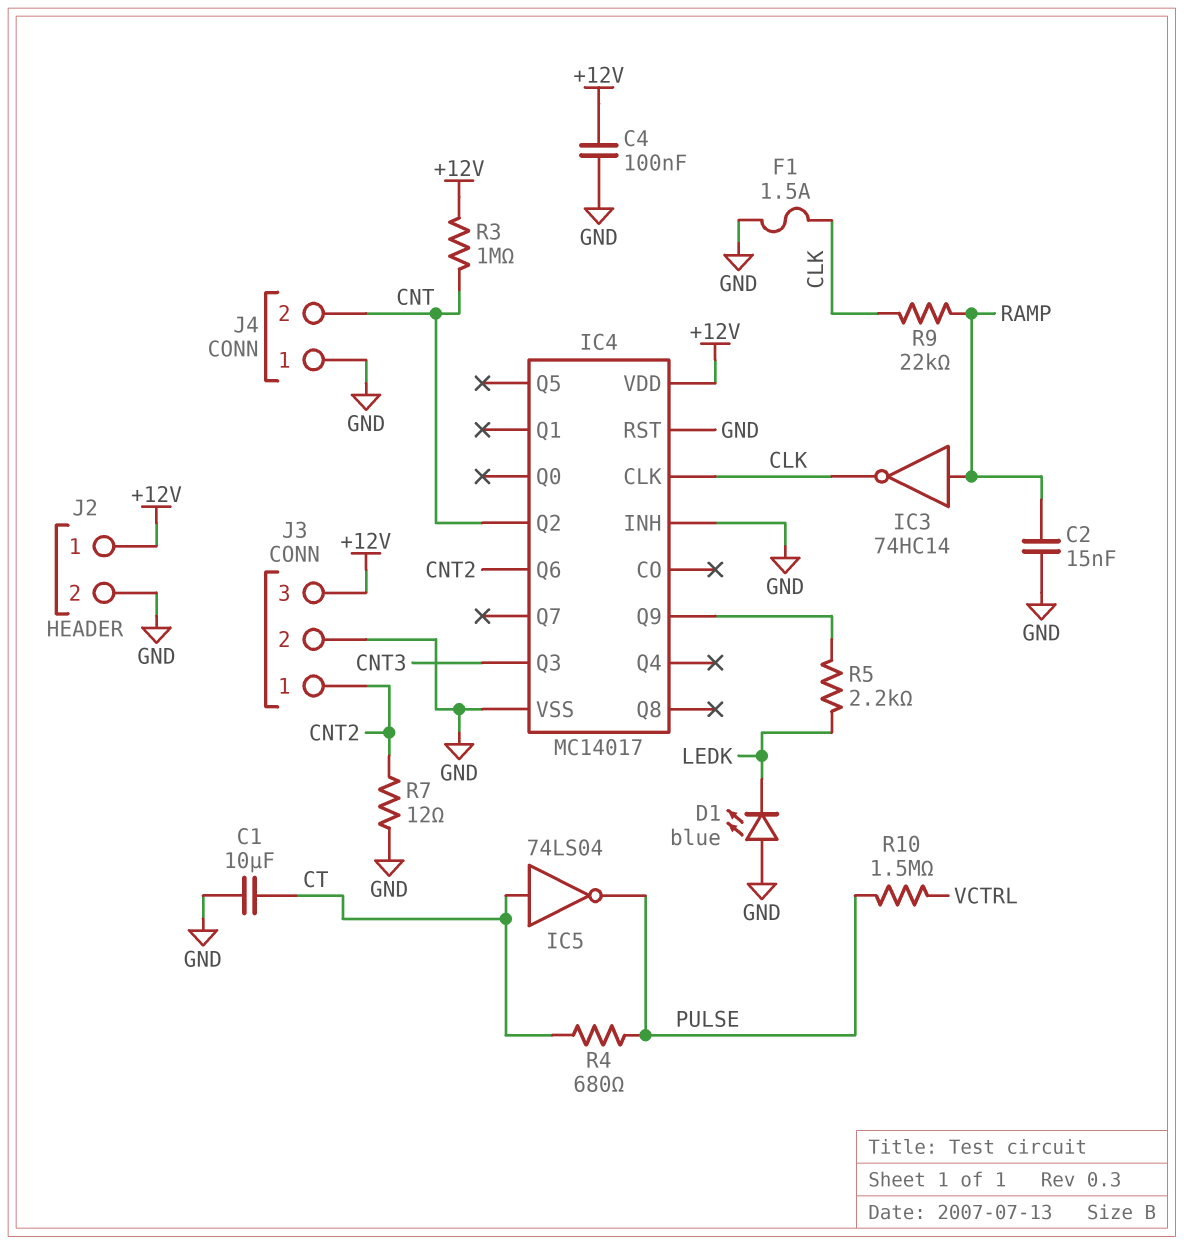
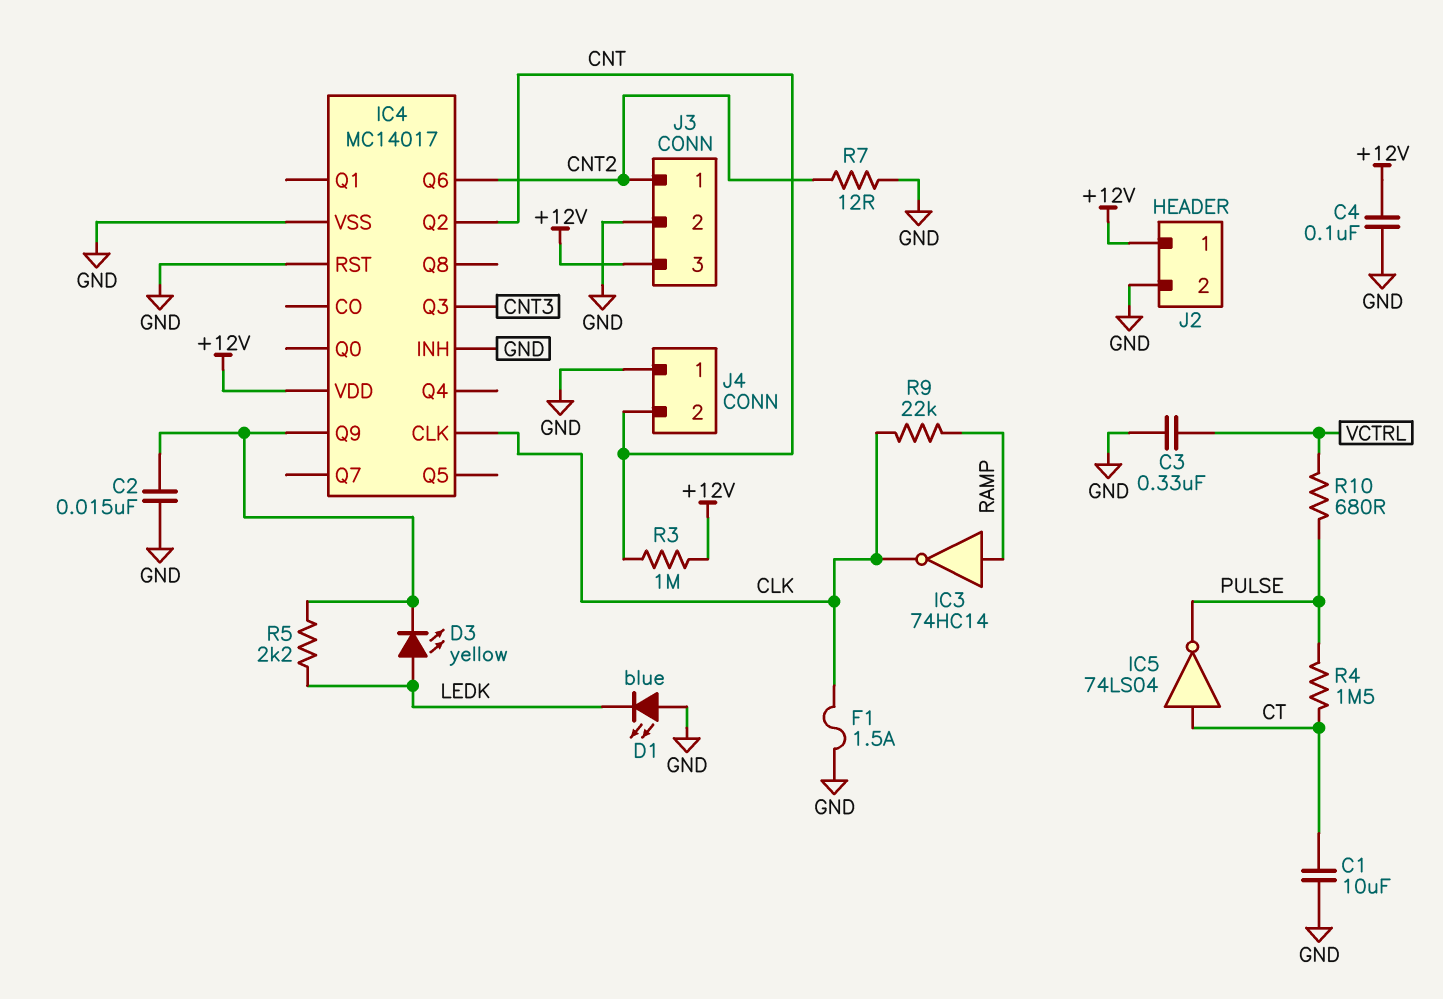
C2: 15nF (GND, RAMP) -> 15nF (GND, IC4/Q9)
C3: none -> 330nF (GND, VCTRL)
D3: none -> LED yellow (A LEDK, K IC4/Q9)
R4: 680 (CT, PULSE) -> 1.5M (CT, PULSE)
R10: 1.5M (PULSE, VCTRL) -> 680 (PULSE, VCTRL)

